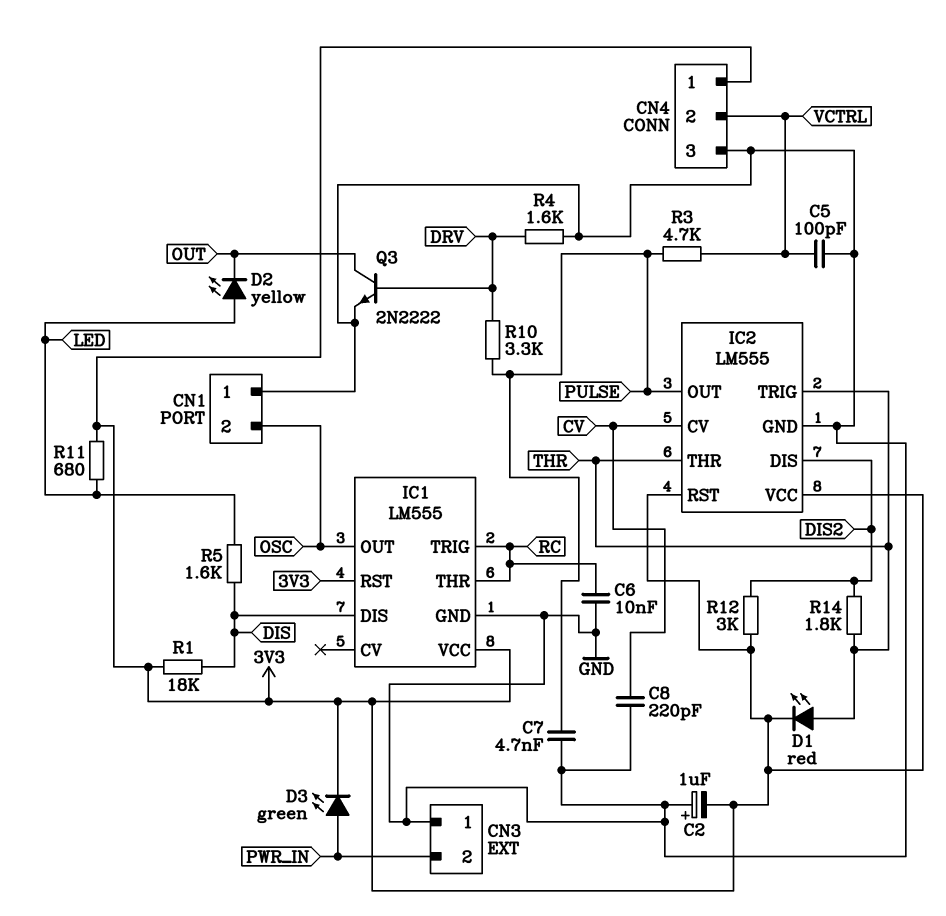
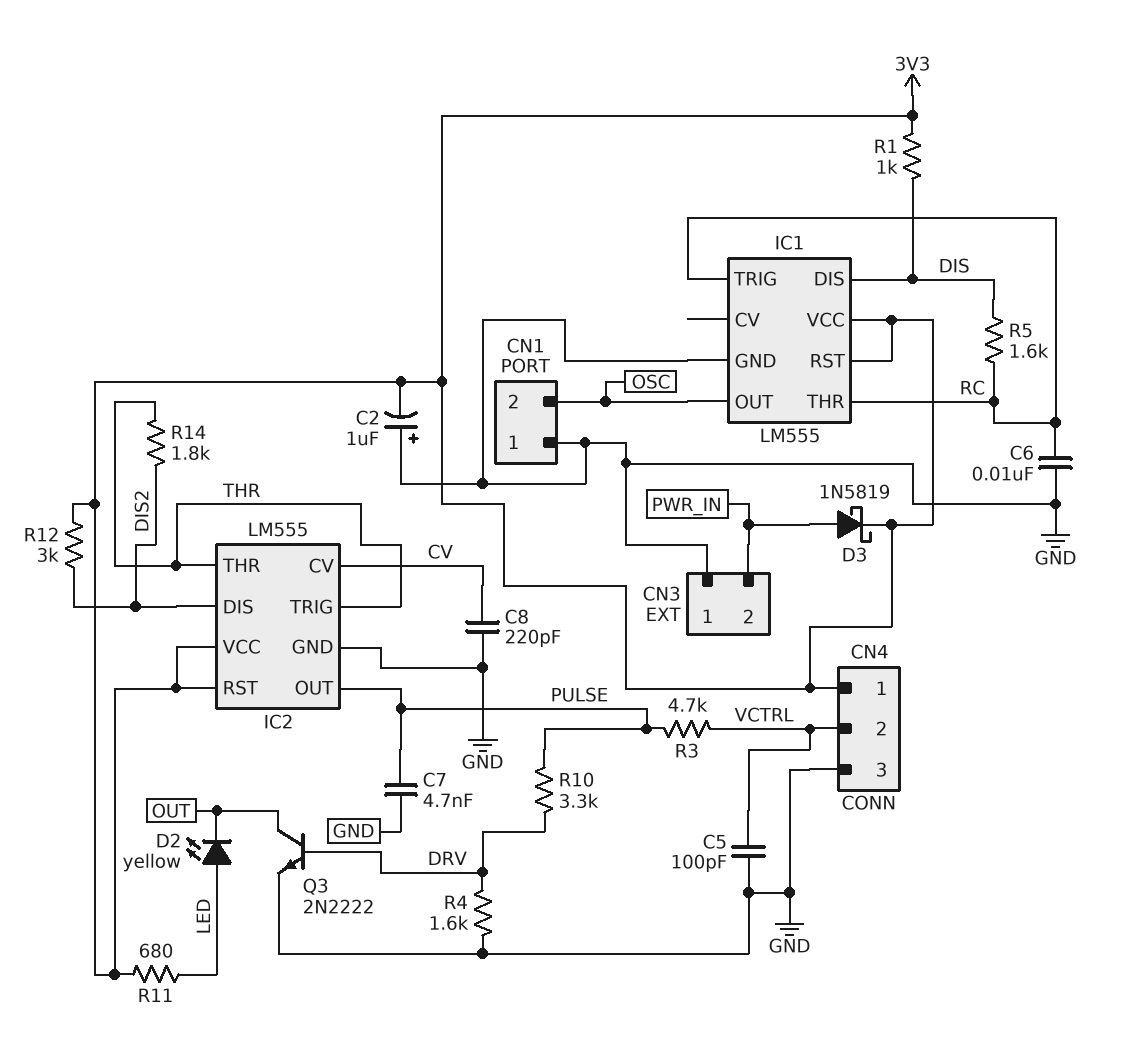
D1: LED red (A THR, K 3V3) -> none
D3: LED green (A PWR_IN, K 3V3) -> schottky 1N5819 (A PWR_IN, K 3V3)
R1: 18k (3V3, DIS) -> 1k (3V3, DIS)
R5: 1.6k (DIS, LED) -> 1.6k (DIS, RC)

